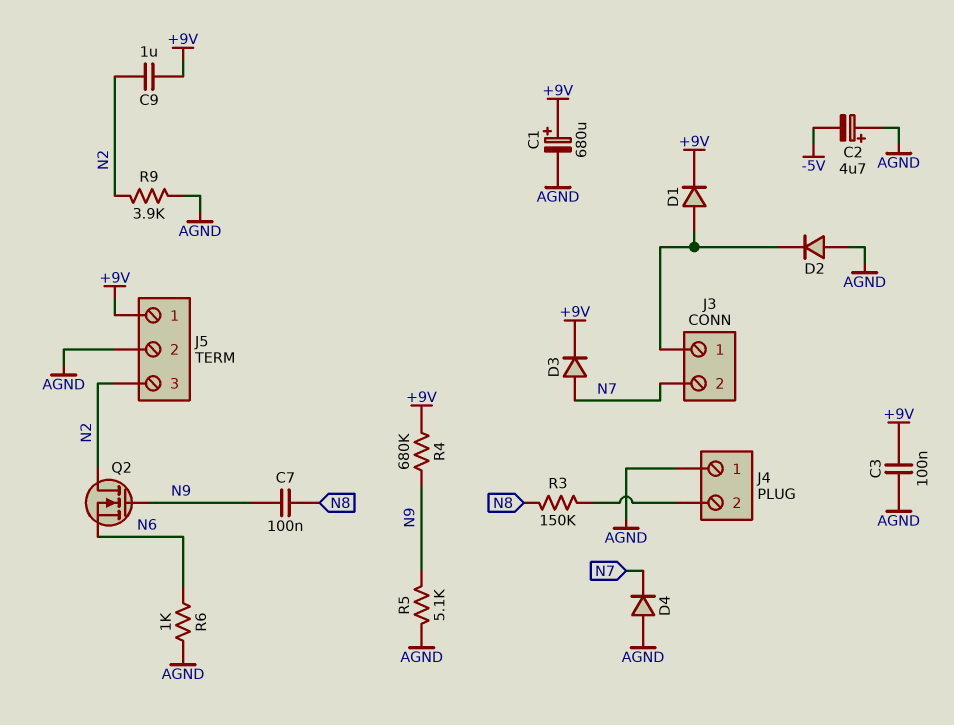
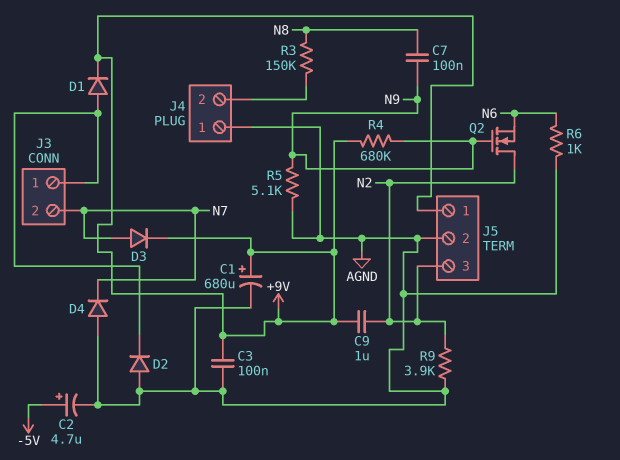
C2: 4.7uF (plus AGND, minus -5V) -> 4.7uF (plus -5V, minus AGND)

